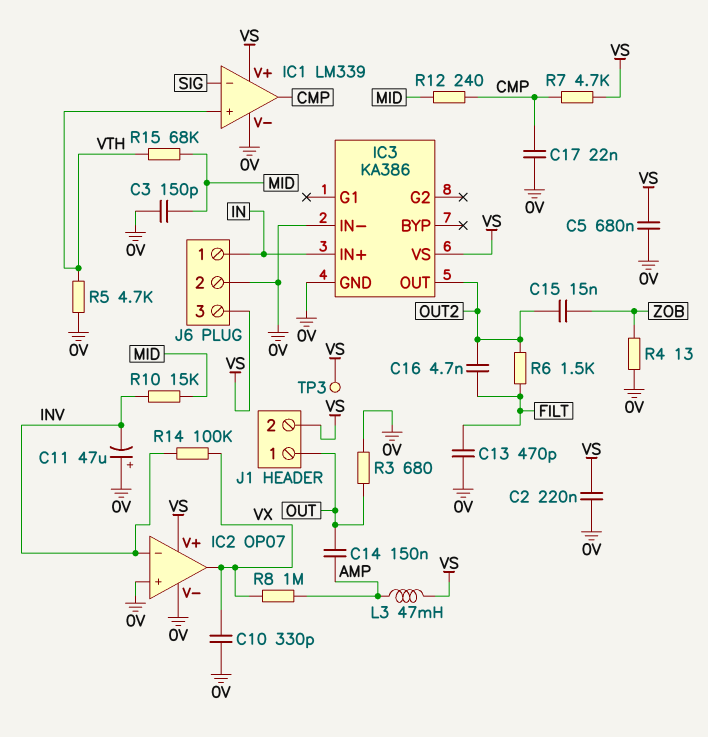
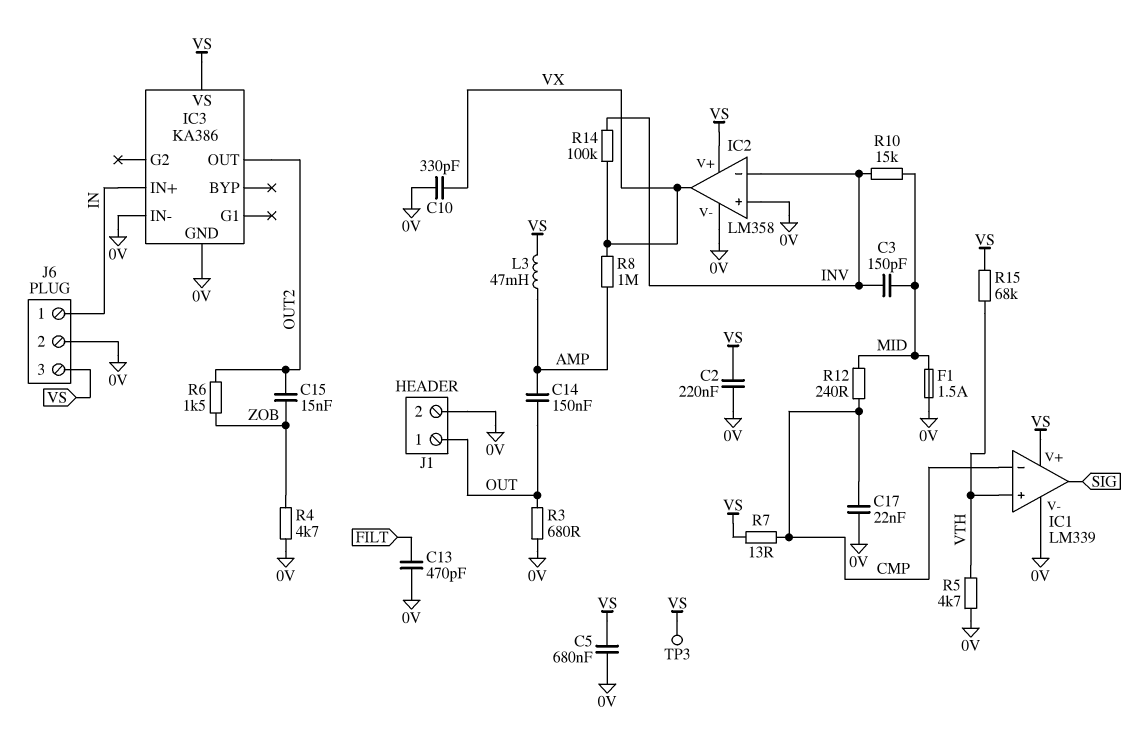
C3: 150pF (0V, MID) -> 150pF (INV, MID)
C11: 47uF (plus 0V, minus INV) -> none
C16: 4.7nF (FILT, OUT2) -> none
F1: none -> 1.5A (0V, MID)
IC1 pin in-: SIG -> CMP
IC1 pin out: CMP -> SIG
IC2: OP07 -> LM358
J1 pin 2: VS -> 0V
R4: 13 (0V, ZOB) -> 4.7k (0V, ZOB)
R6: 1.5k (FILT, OUT2) -> 1.5k (OUT2, ZOB)
R7: 4.7k (CMP, VS) -> 13 (CMP, VS)
R15: 68k (MID, VTH) -> 68k (VS, VTH)

